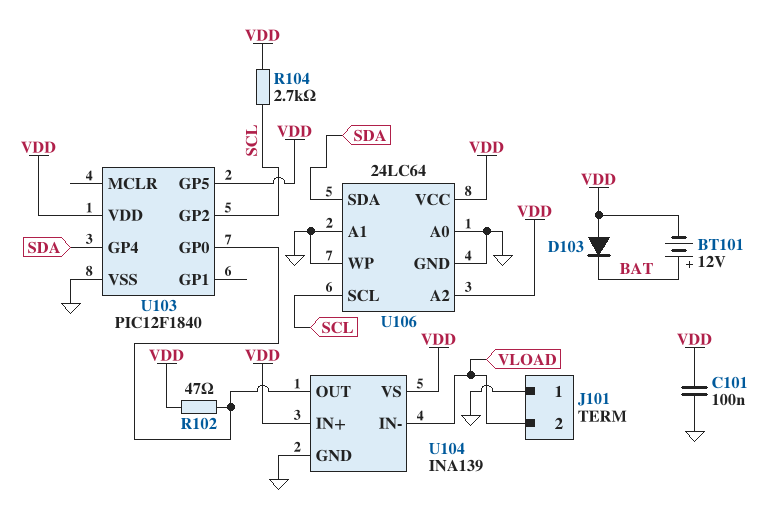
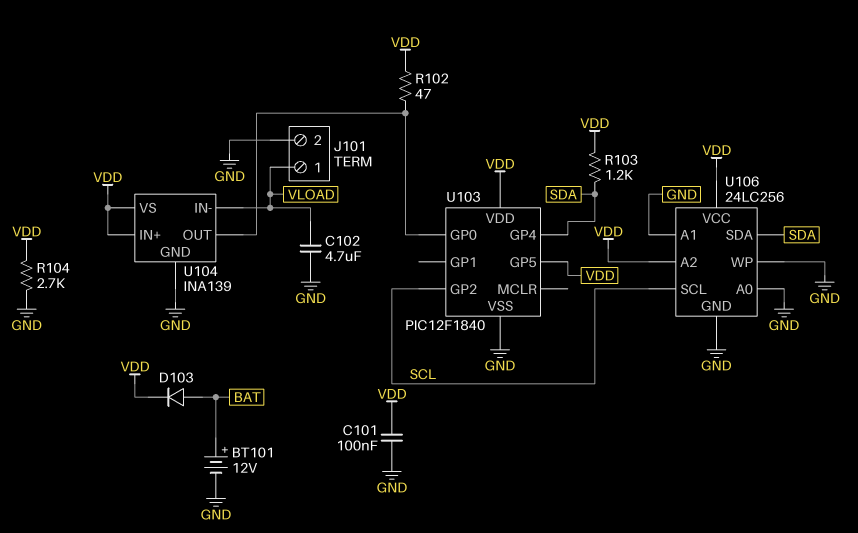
BT101: 12V (plus BAT, minus VDD) -> 12V (plus BAT, minus GND)
C102: none -> 4.7uF (GND, VLOAD)
D103: diode (A VDD, K BAT) -> diode (A BAT, K VDD)
J101 pin 1: GND -> VLOAD
J101 pin 2: VLOAD -> GND
R103: none -> 1.2k (SDA, VDD)
R104: 2.7k (SCL, VDD) -> 2.7k (GND, VDD)
U106: 24LC64 -> 24LC256

